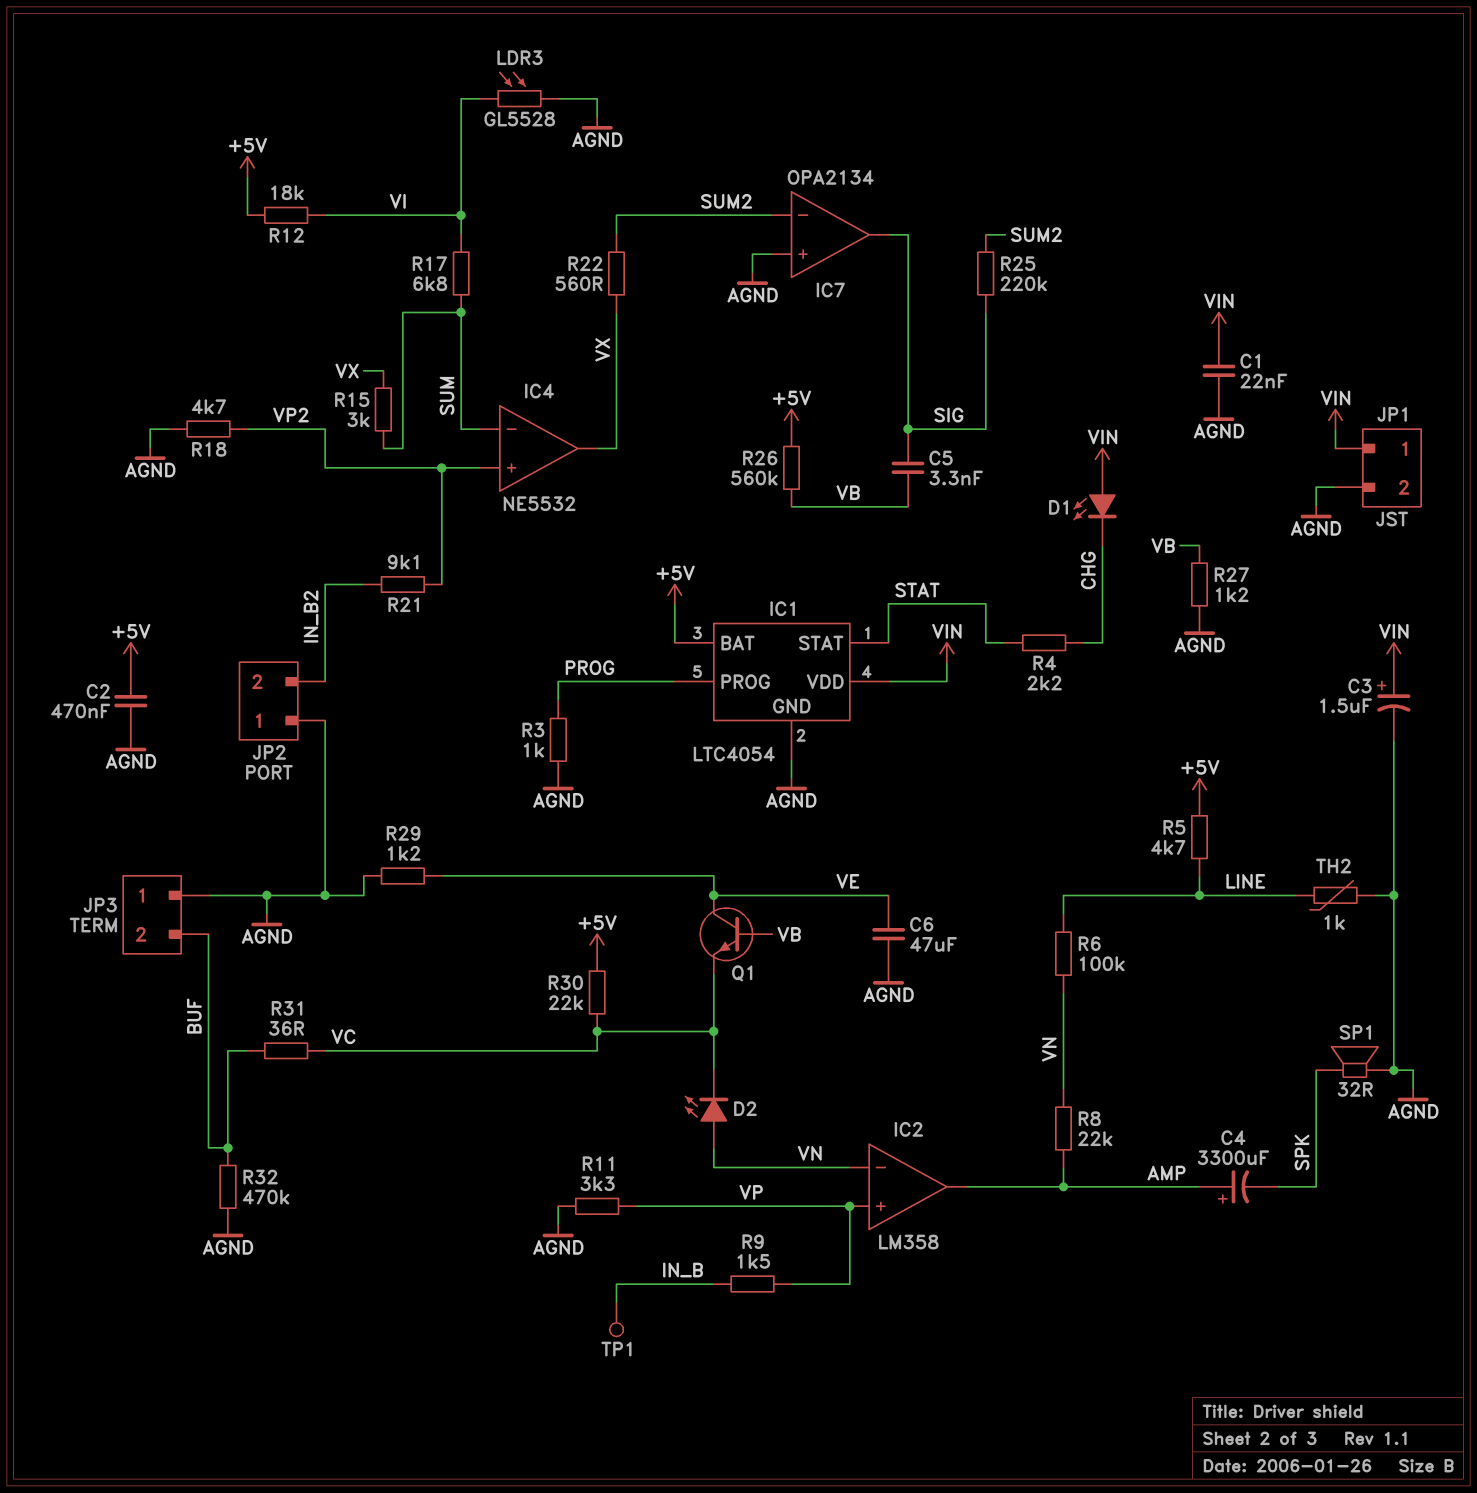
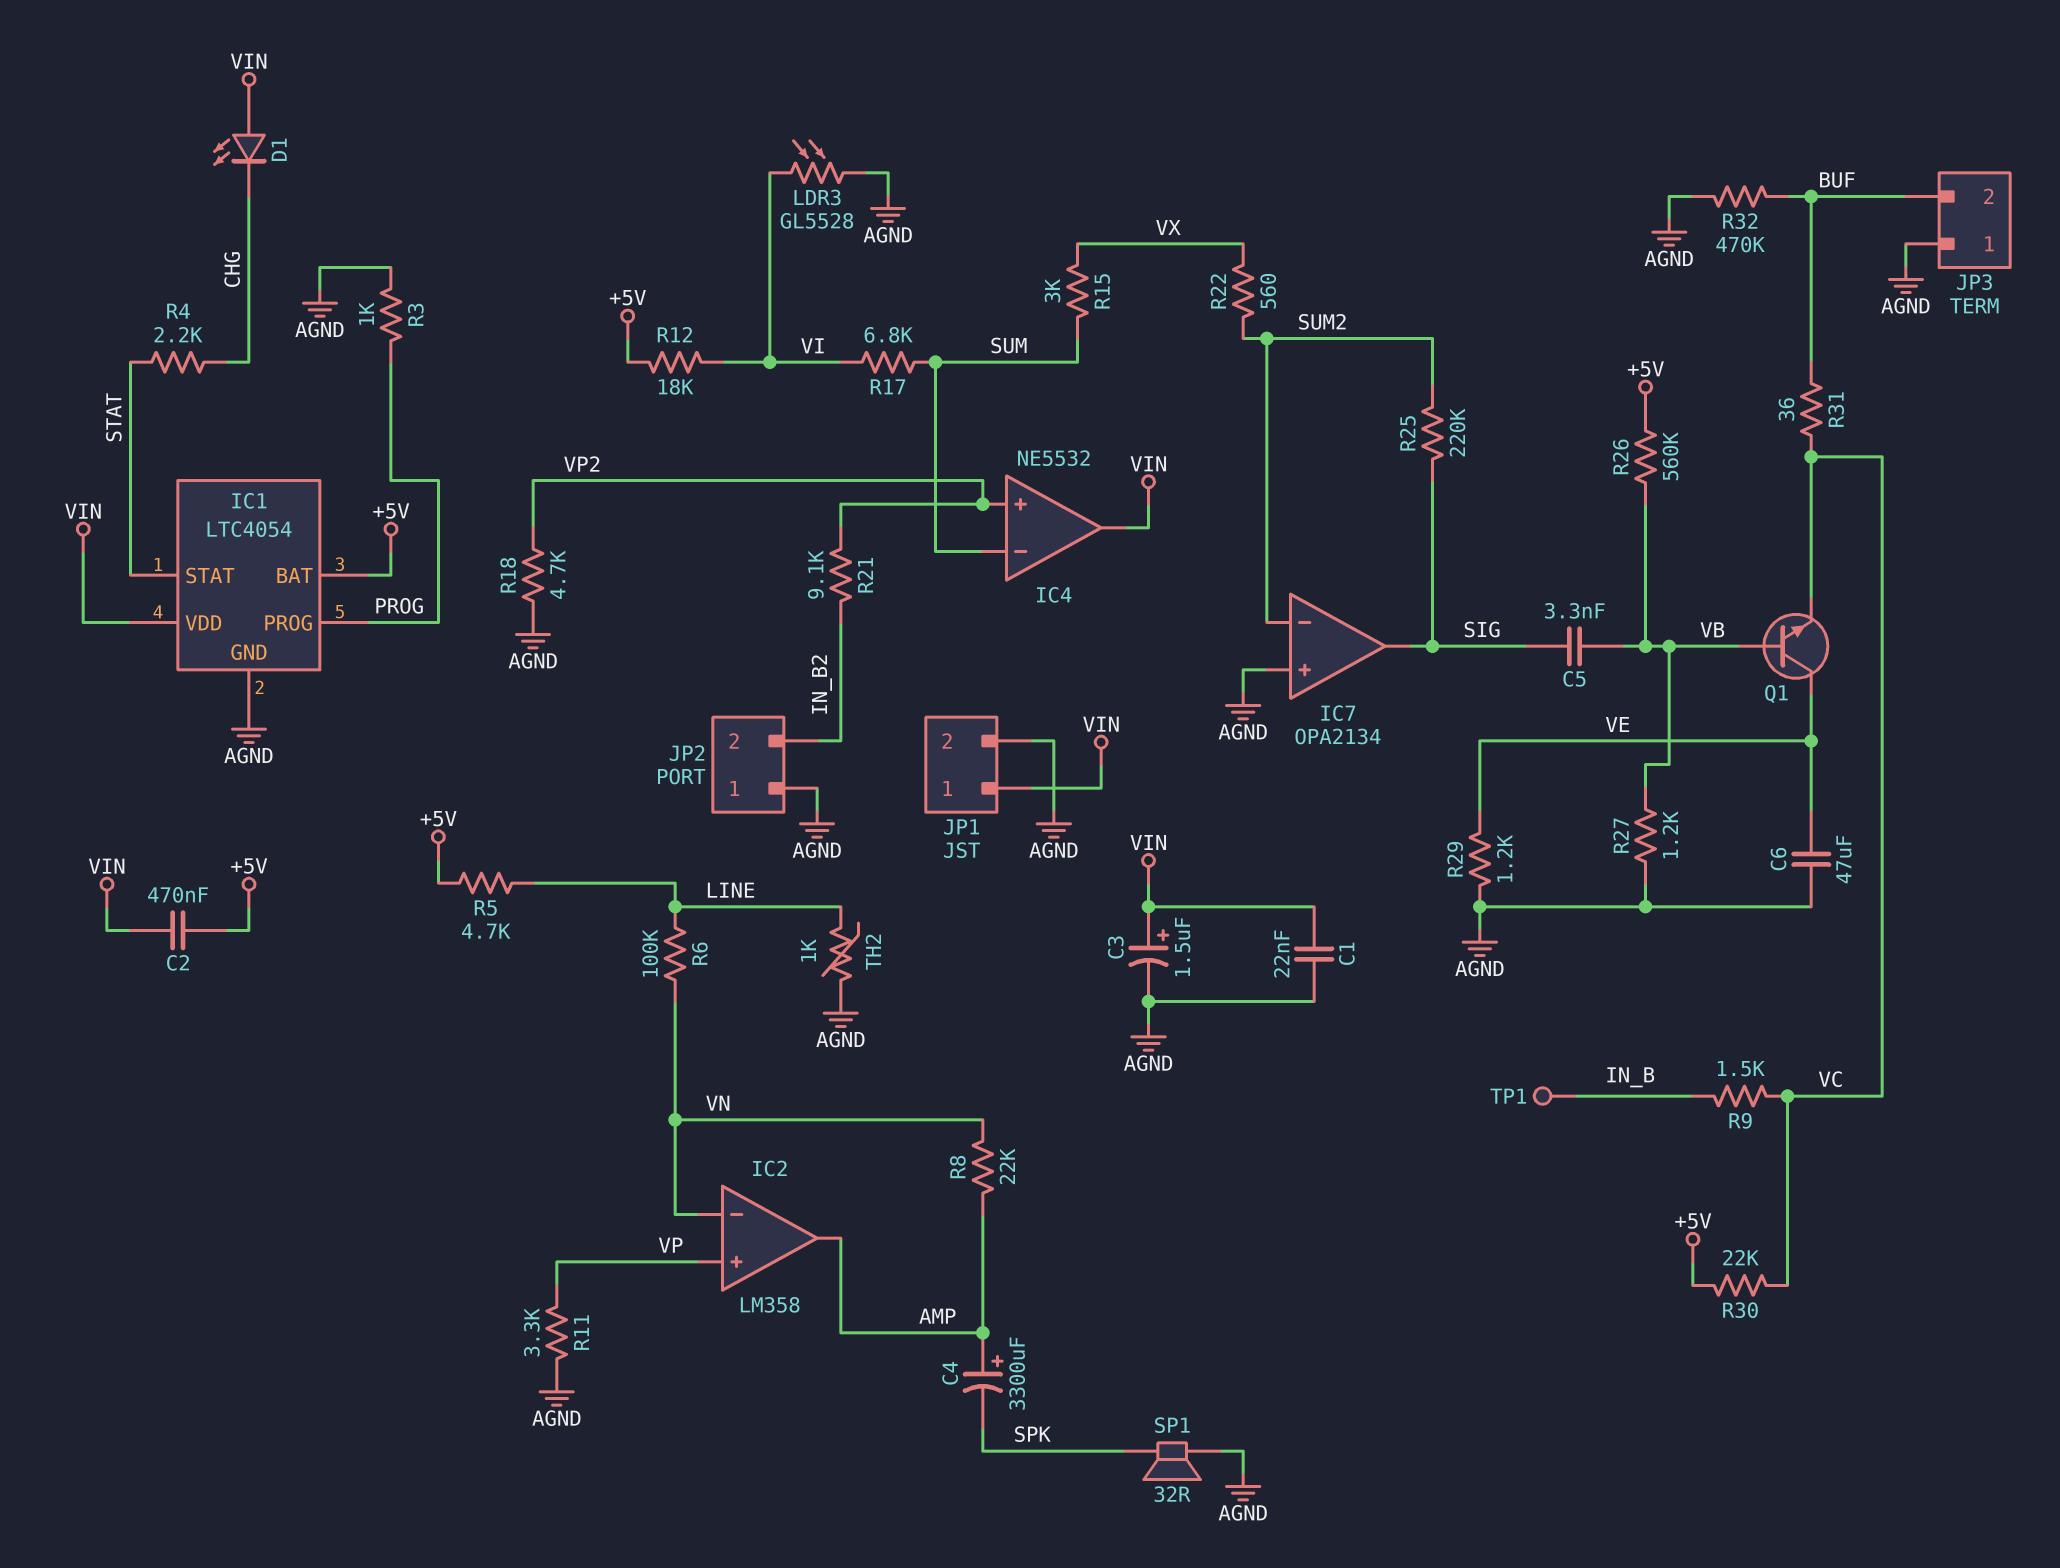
C2: 470nF (+5V, AGND) -> 470nF (+5V, VIN)
D2: LED (A VN, K VC) -> none
IC4 pin out: VX -> VIN
R9: 1.5k (IN_B, VP) -> 1.5k (IN_B, VC)

